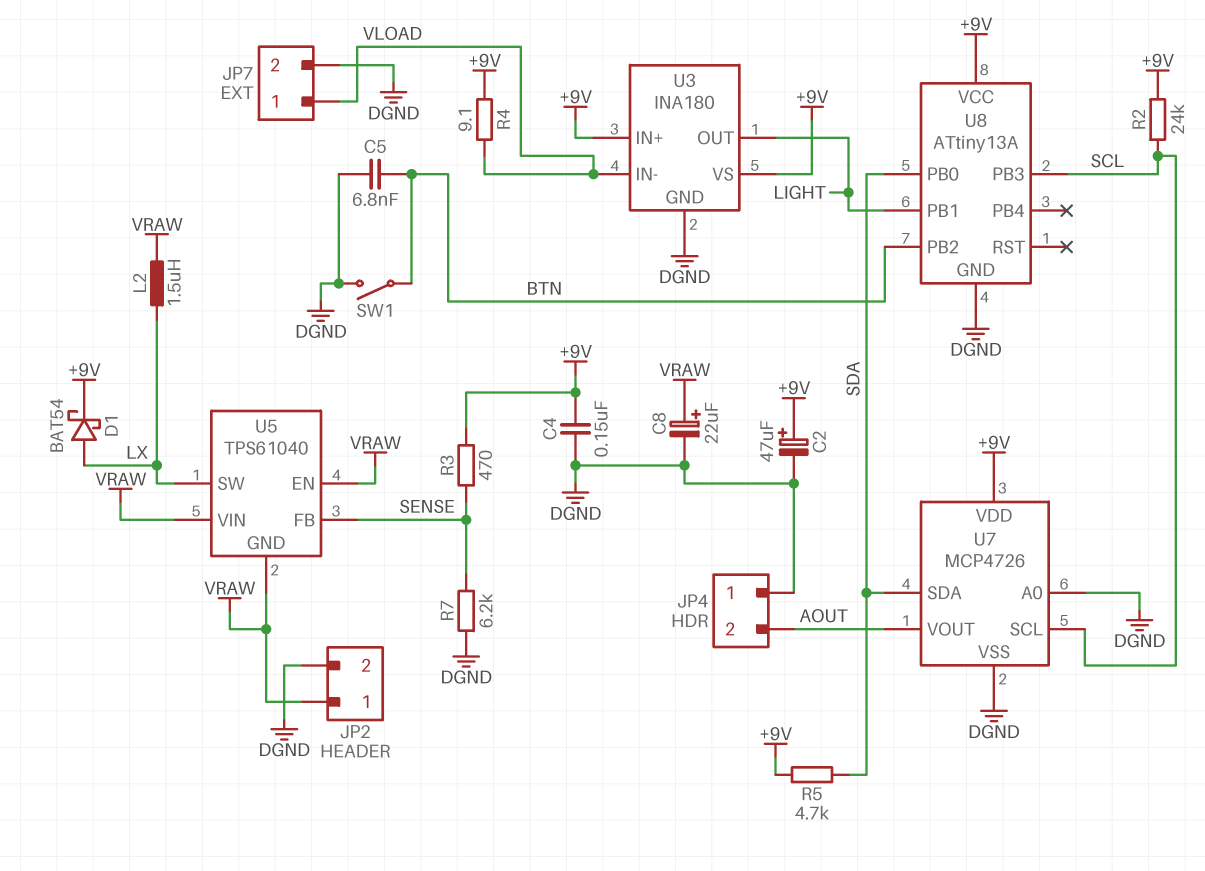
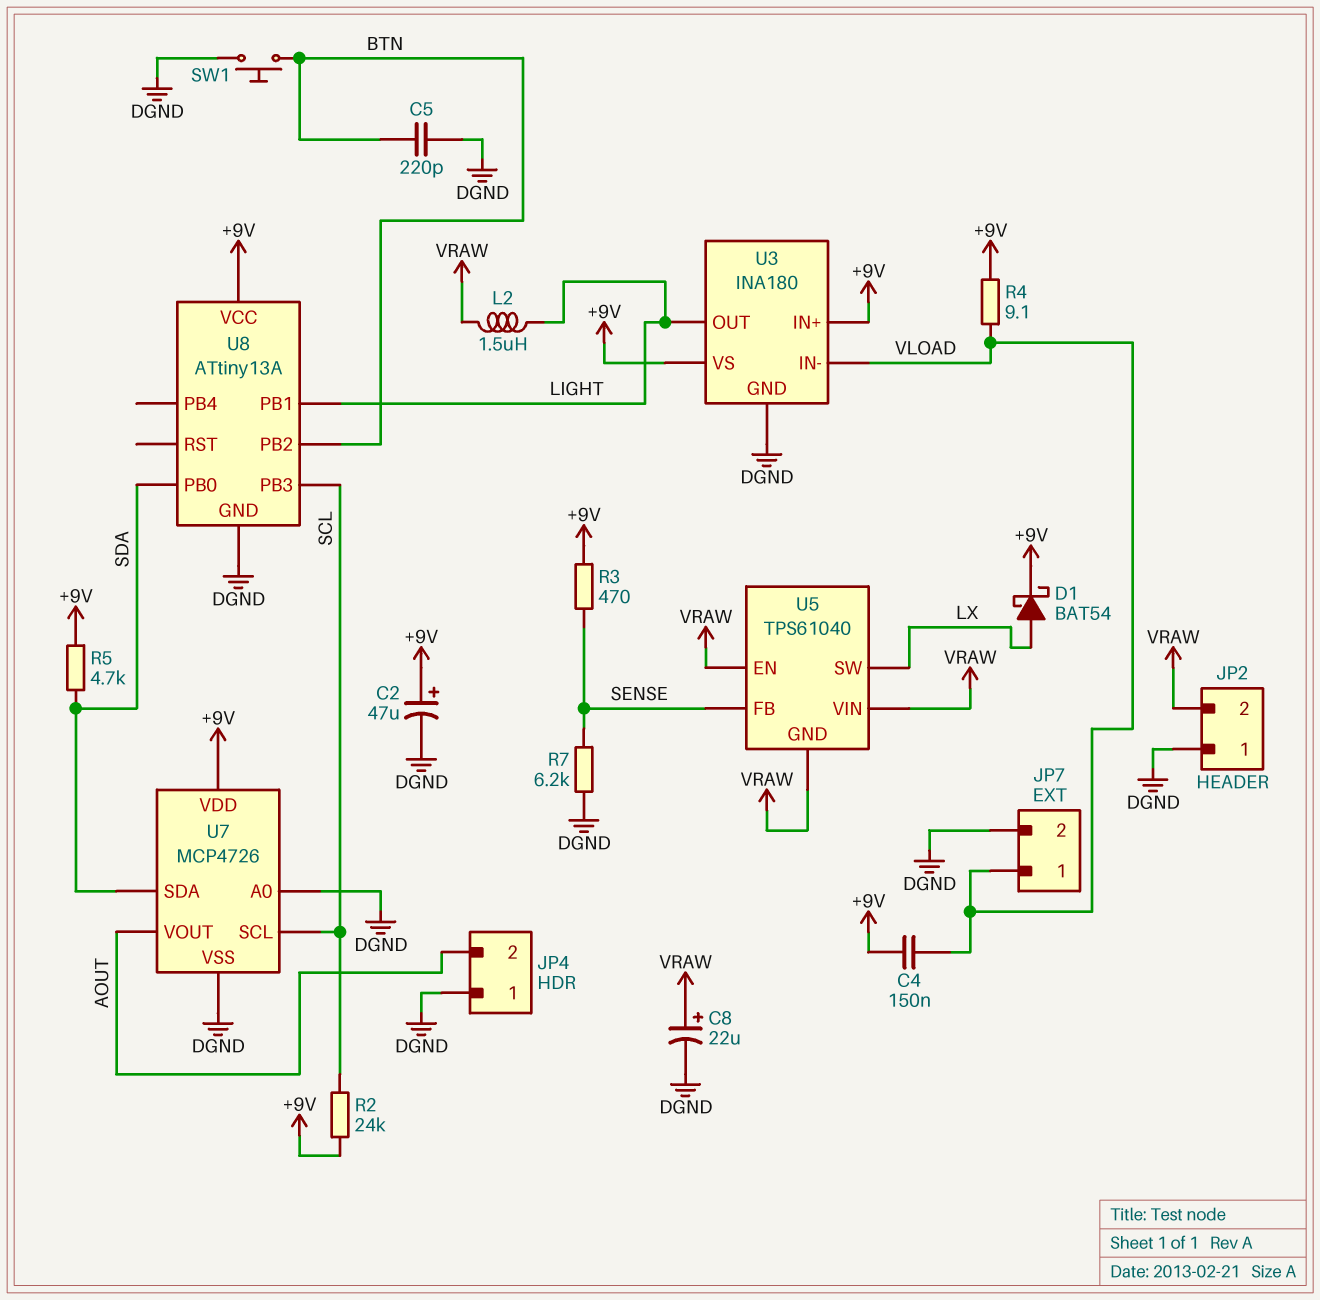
C4: 150nF (+9V, DGND) -> 150nF (+9V, VLOAD)
C5: 6.8nF (BTN, DGND) -> 220pF (BTN, DGND)
JP2 pin 1: VRAW -> DGND
JP2 pin 2: DGND -> VRAW
L2: 1.5uH (LX, VRAW) -> 1.5uH (LIGHT, VRAW)
SW1: switch (BTN, DGND) -> button (BTN, DGND)

